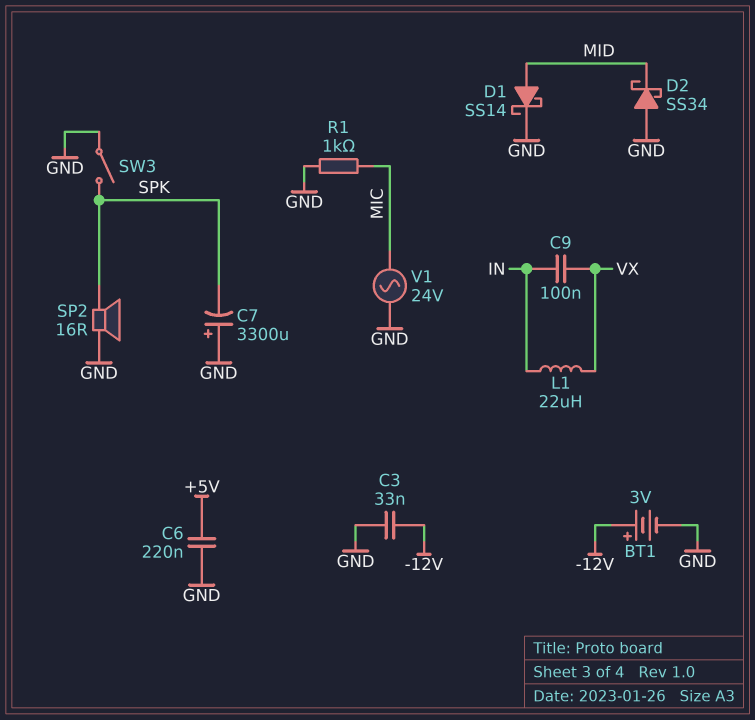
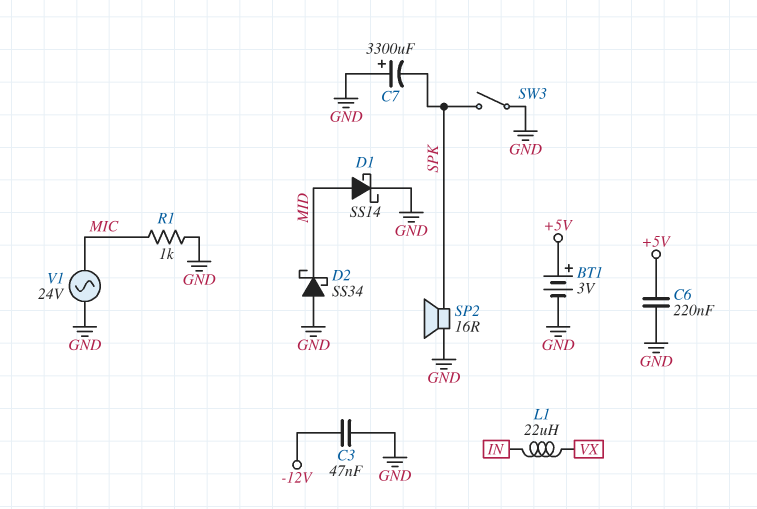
BT1: 3V (plus -12V, minus GND) -> 3V (plus +5V, minus GND)
C3: 33nF (-12V, GND) -> 47nF (-12V, GND)
C9: 100nF (IN, VX) -> none

